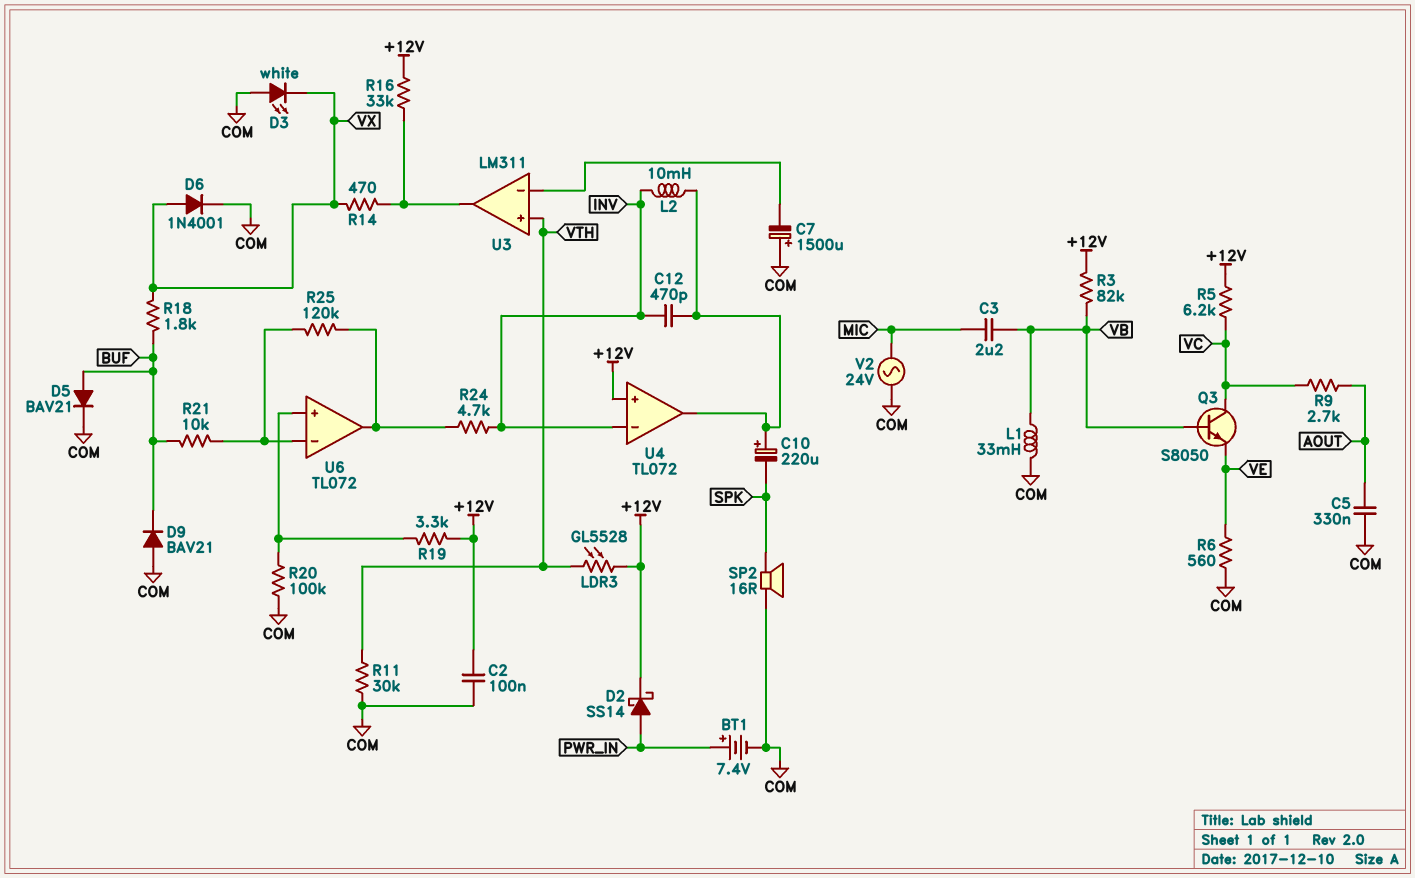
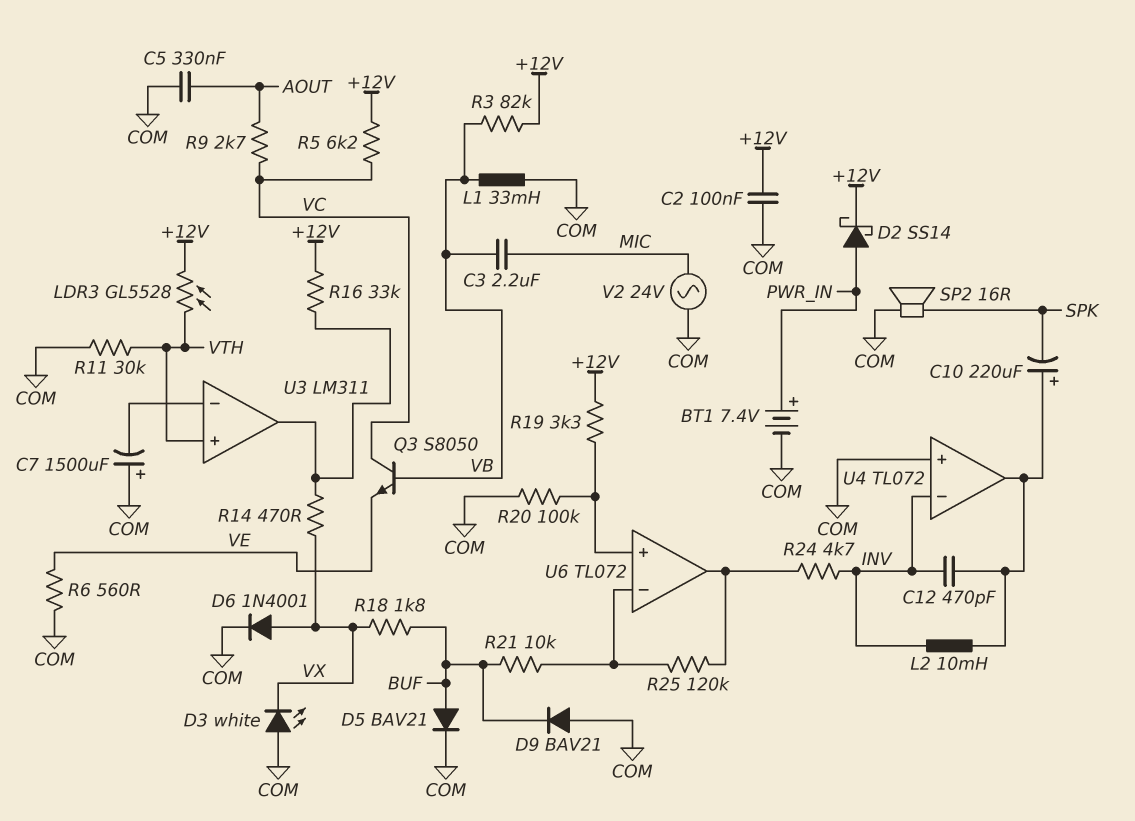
U4 pin in+: +12V -> COM

